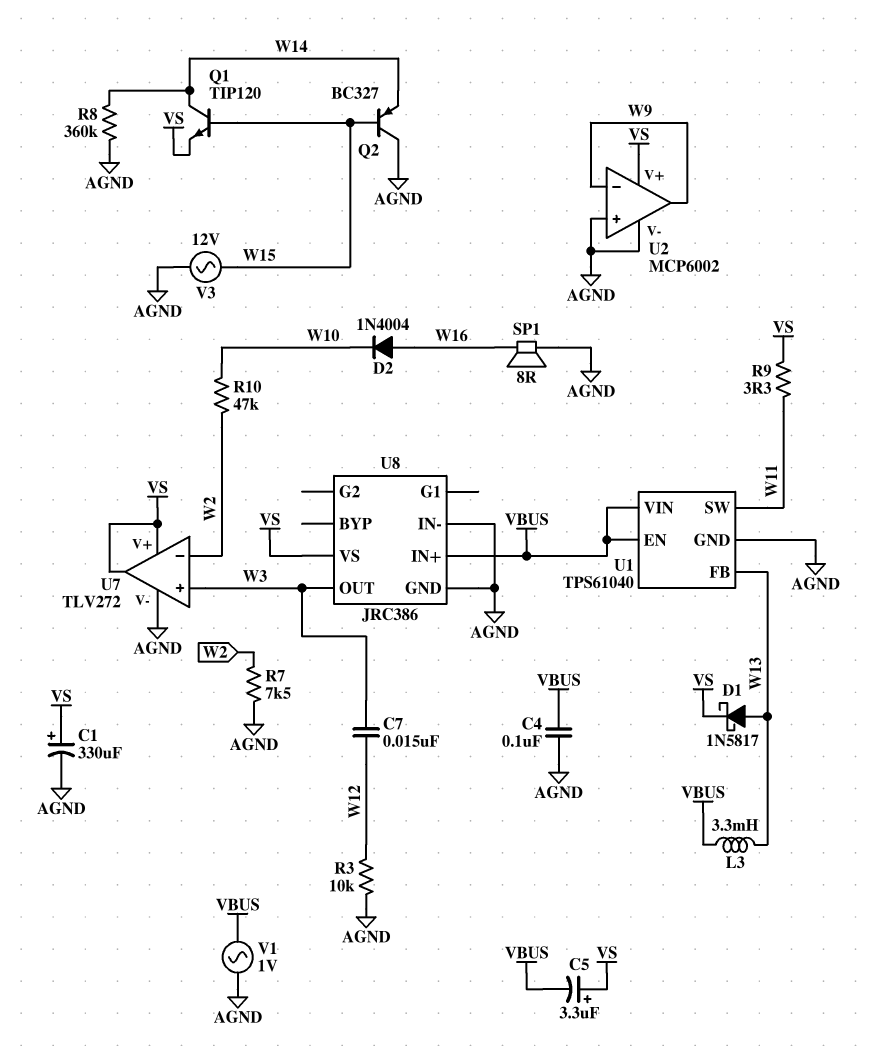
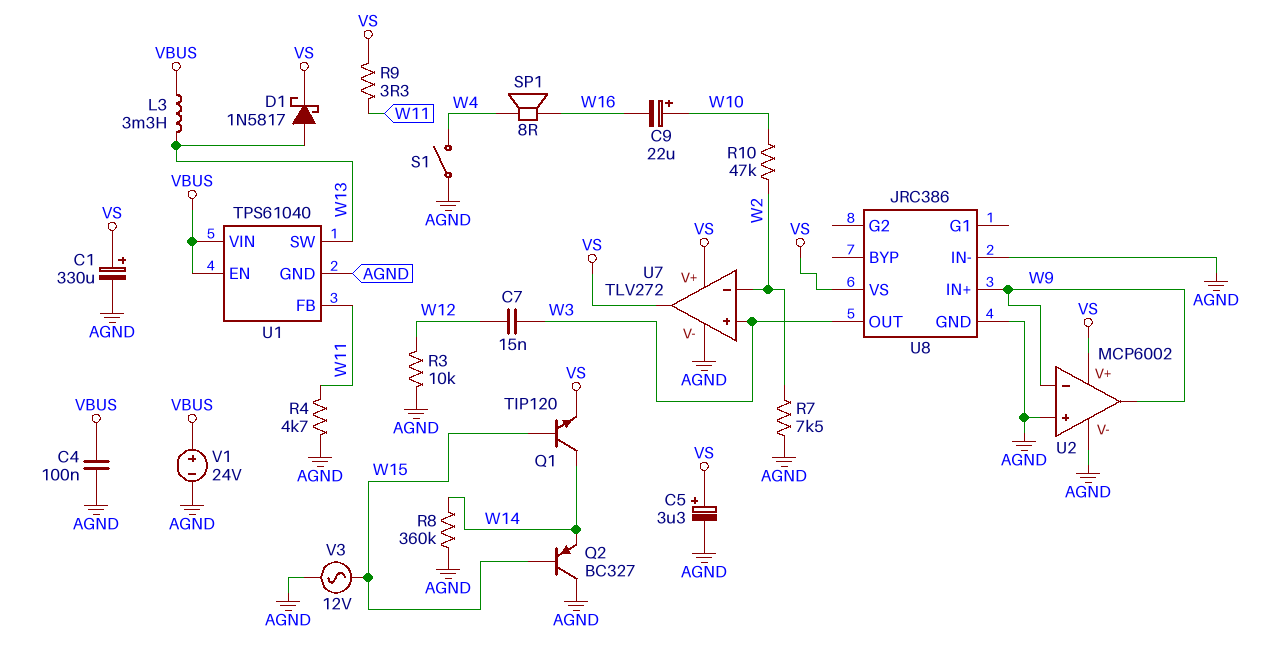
C5: 3.3uF (plus VS, minus VBUS) -> 3.3uF (plus VS, minus AGND)
C9: none -> 22uF (plus W10, minus W16)
D2: diode 1N4004 (A W16, K W10) -> none
R4: none -> 4.7k (AGND, W11)
S1: none -> switch (AGND, W4)
SP1: speaker 8R (AGND, W16) -> speaker 8R (W4, W16)
U1 pin FB: W13 -> W11
U1 pin SW: W11 -> W13
U8 pin IN+: VBUS -> W9
V1: AC 1V (AGND, VBUS) -> 24V (plus VBUS, minus AGND)

